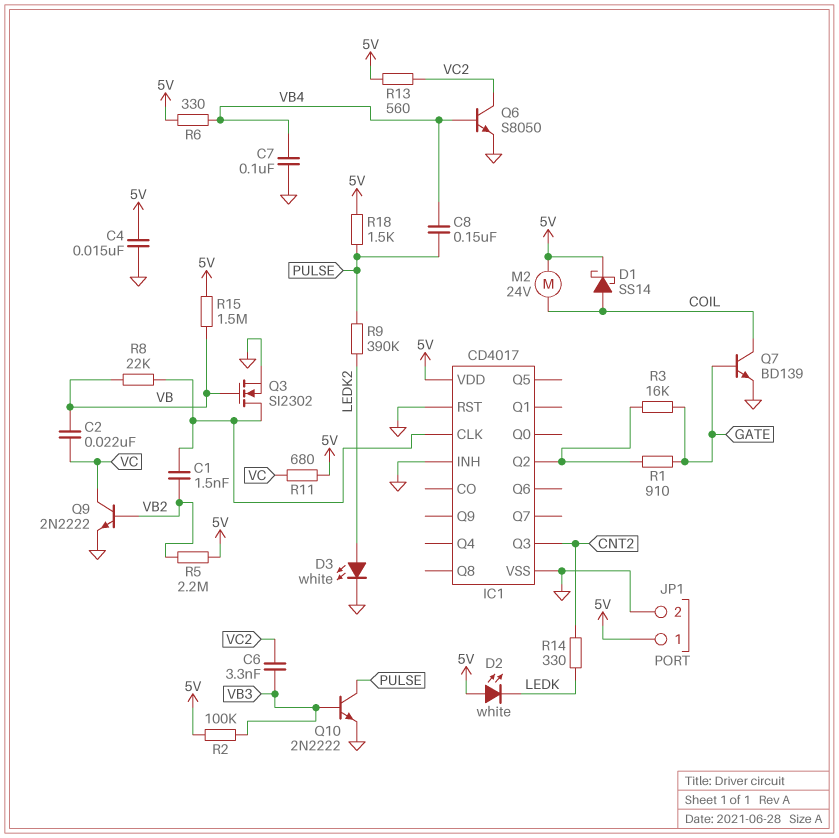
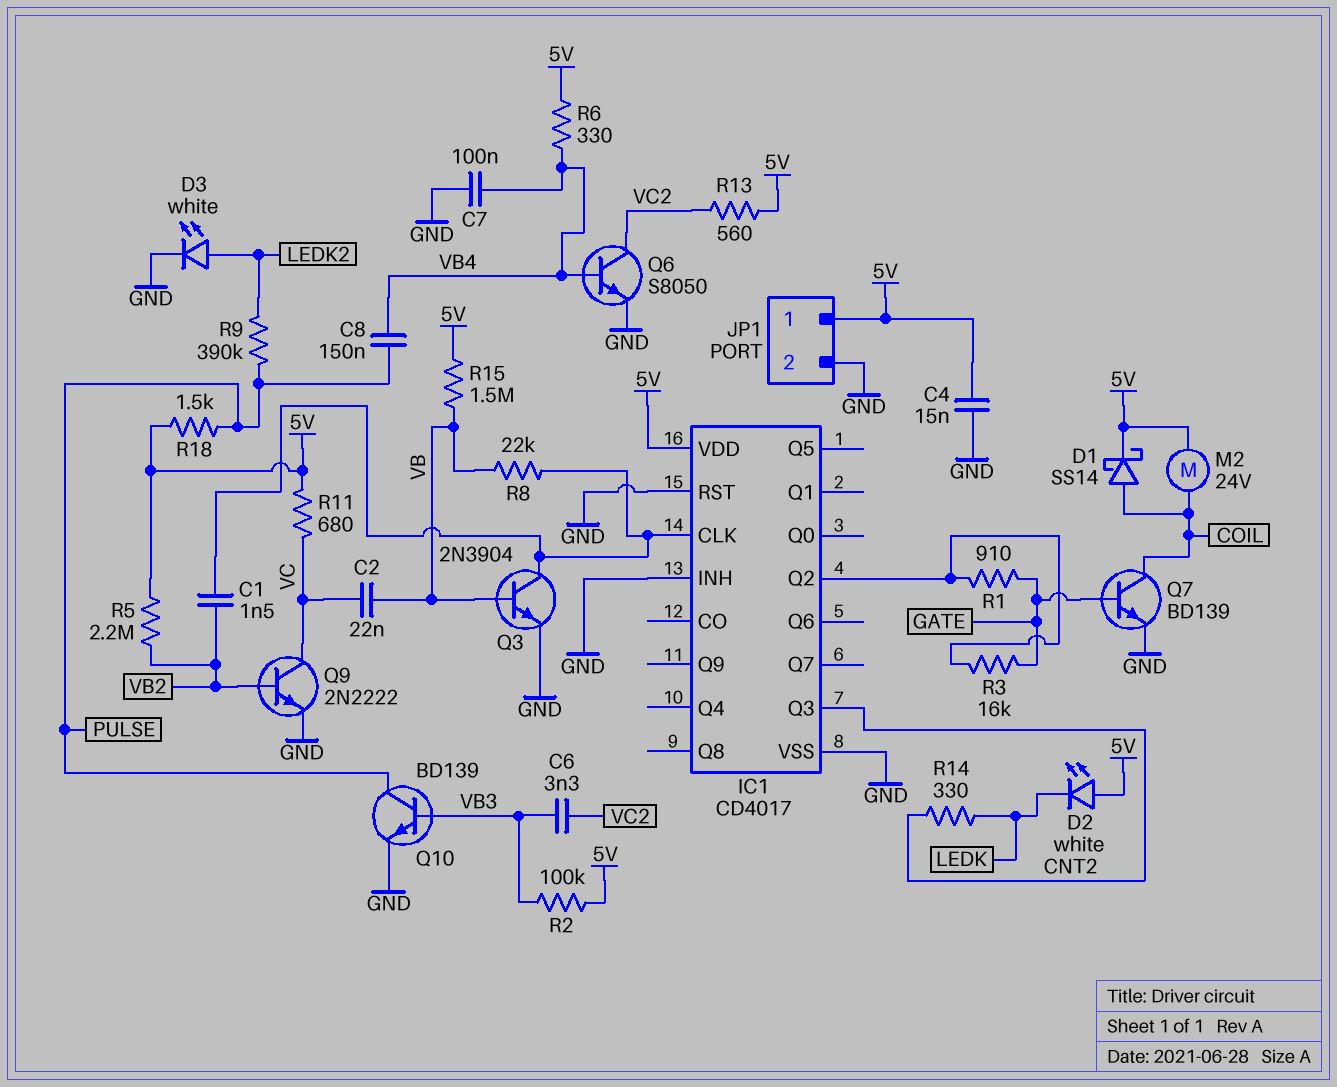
Q3: NMOS SI2302 (G VB, D IC1/CLK, S GND) -> NPN 2N3904 (B VB, C IC1/CLK, E GND)
Q10: NPN 2N2222 (B VB3, C PULSE, E GND) -> NPN BD139 (B VB3, C PULSE, E GND)

